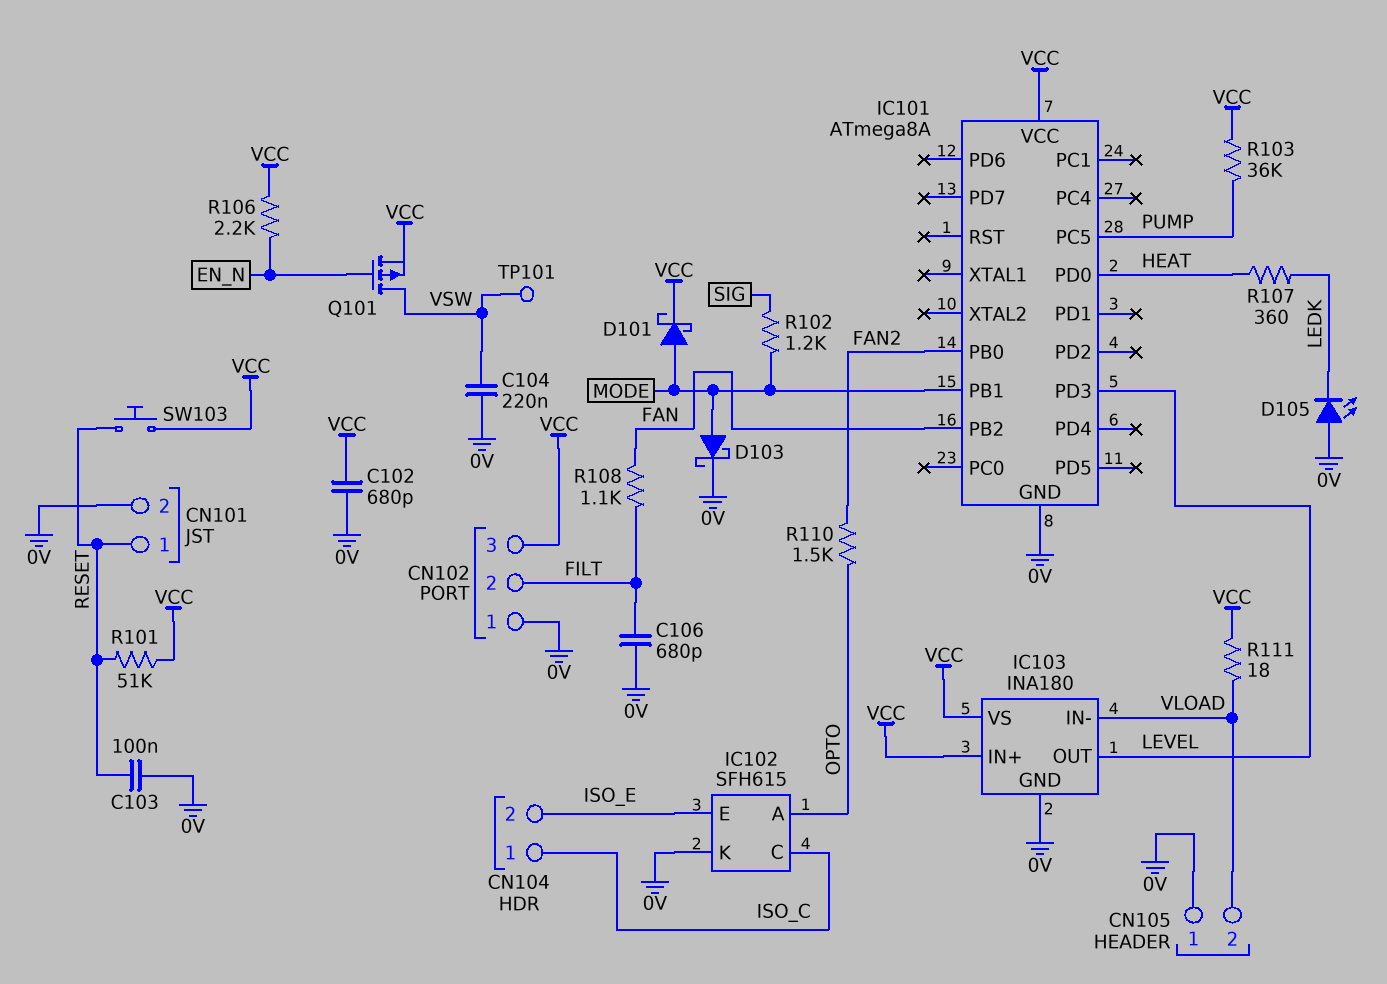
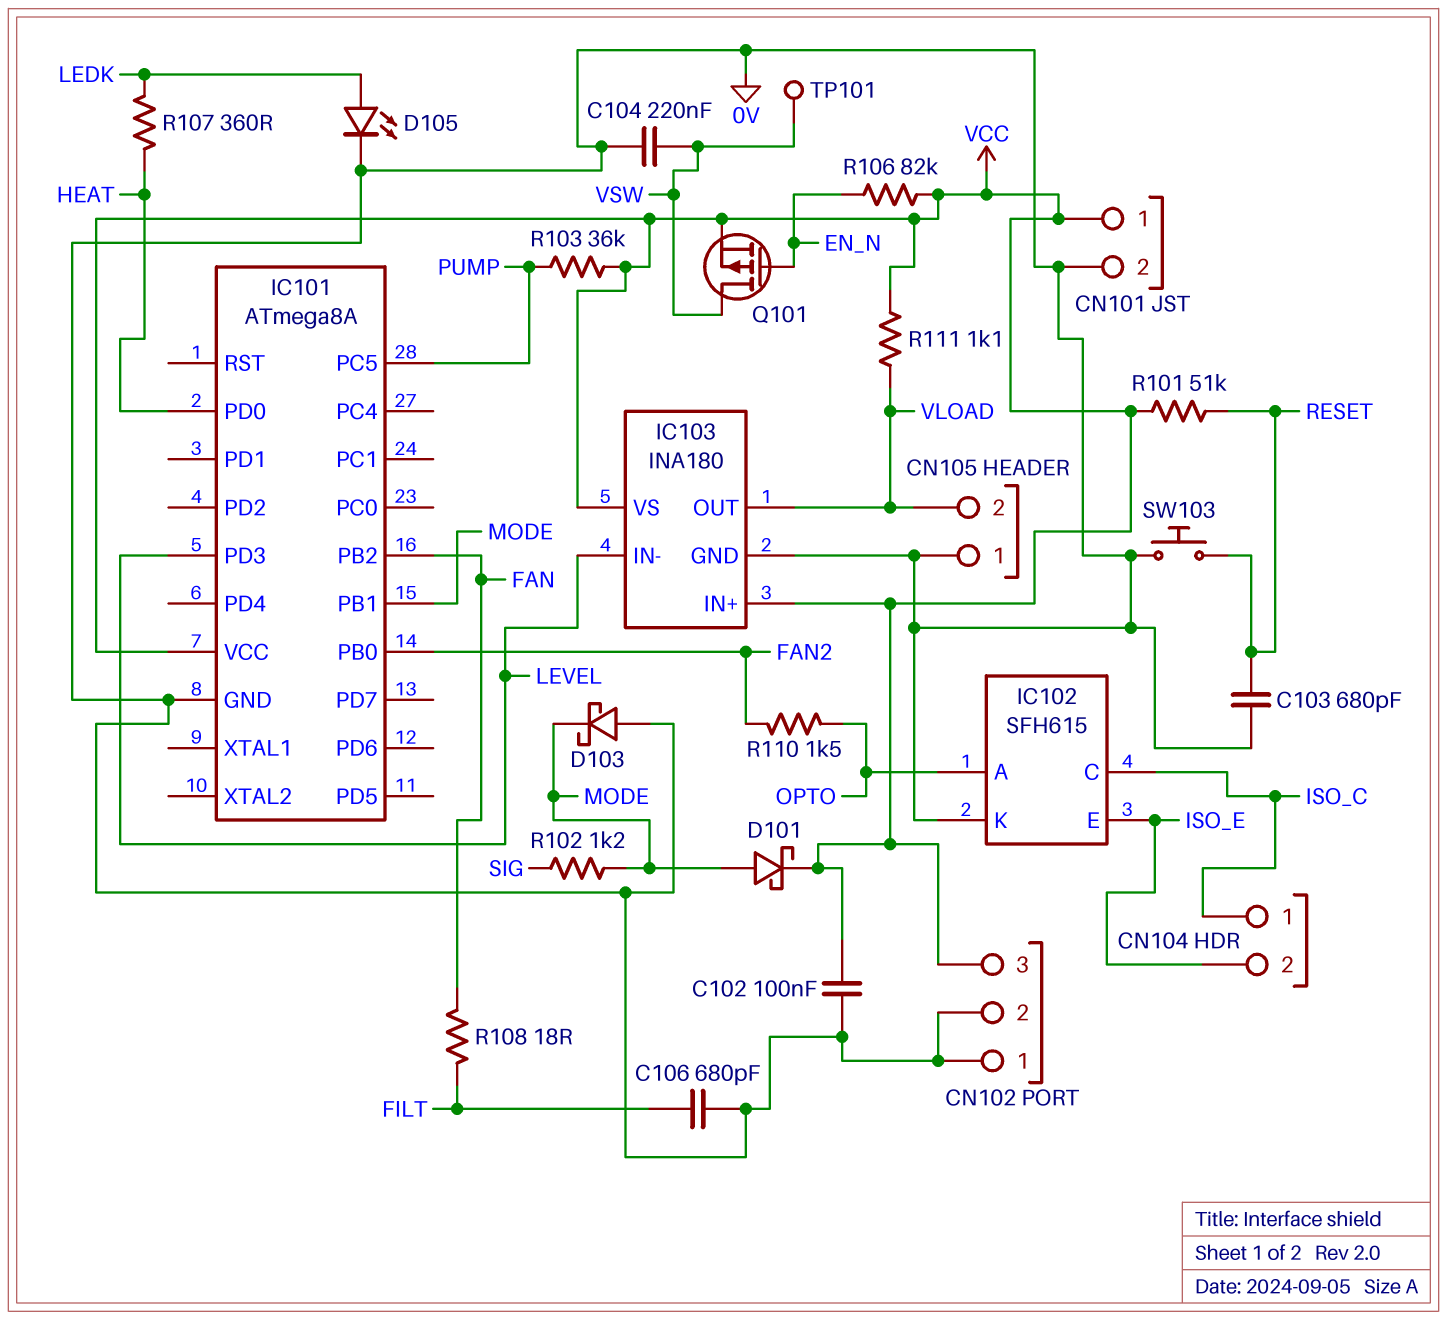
C102: 680pF (0V, VCC) -> 100nF (0V, VCC)
C103: 100nF (0V, RESET) -> 680pF (0V, RESET)
CN101 pin 1: RESET -> VCC
CN102 pin 2: FILT -> 0V
D103: schottky (A MODE, K 0V) -> schottky (A 0V, K MODE)
D105: LED (A 0V, K LEDK) -> LED (A LEDK, K 0V)
IC103 pin IN-: VLOAD -> LEVEL
IC103 pin OUT: LEVEL -> VLOAD
R106: 2.2k (EN_N, VCC) -> 82k (EN_N, VCC)
R108: 1.1k (FAN, FILT) -> 18 (FAN, FILT)
R111: 18 (VCC, VLOAD) -> 1.1k (VCC, VLOAD)
SW103: button (RESET, VCC) -> button (0V, RESET)

